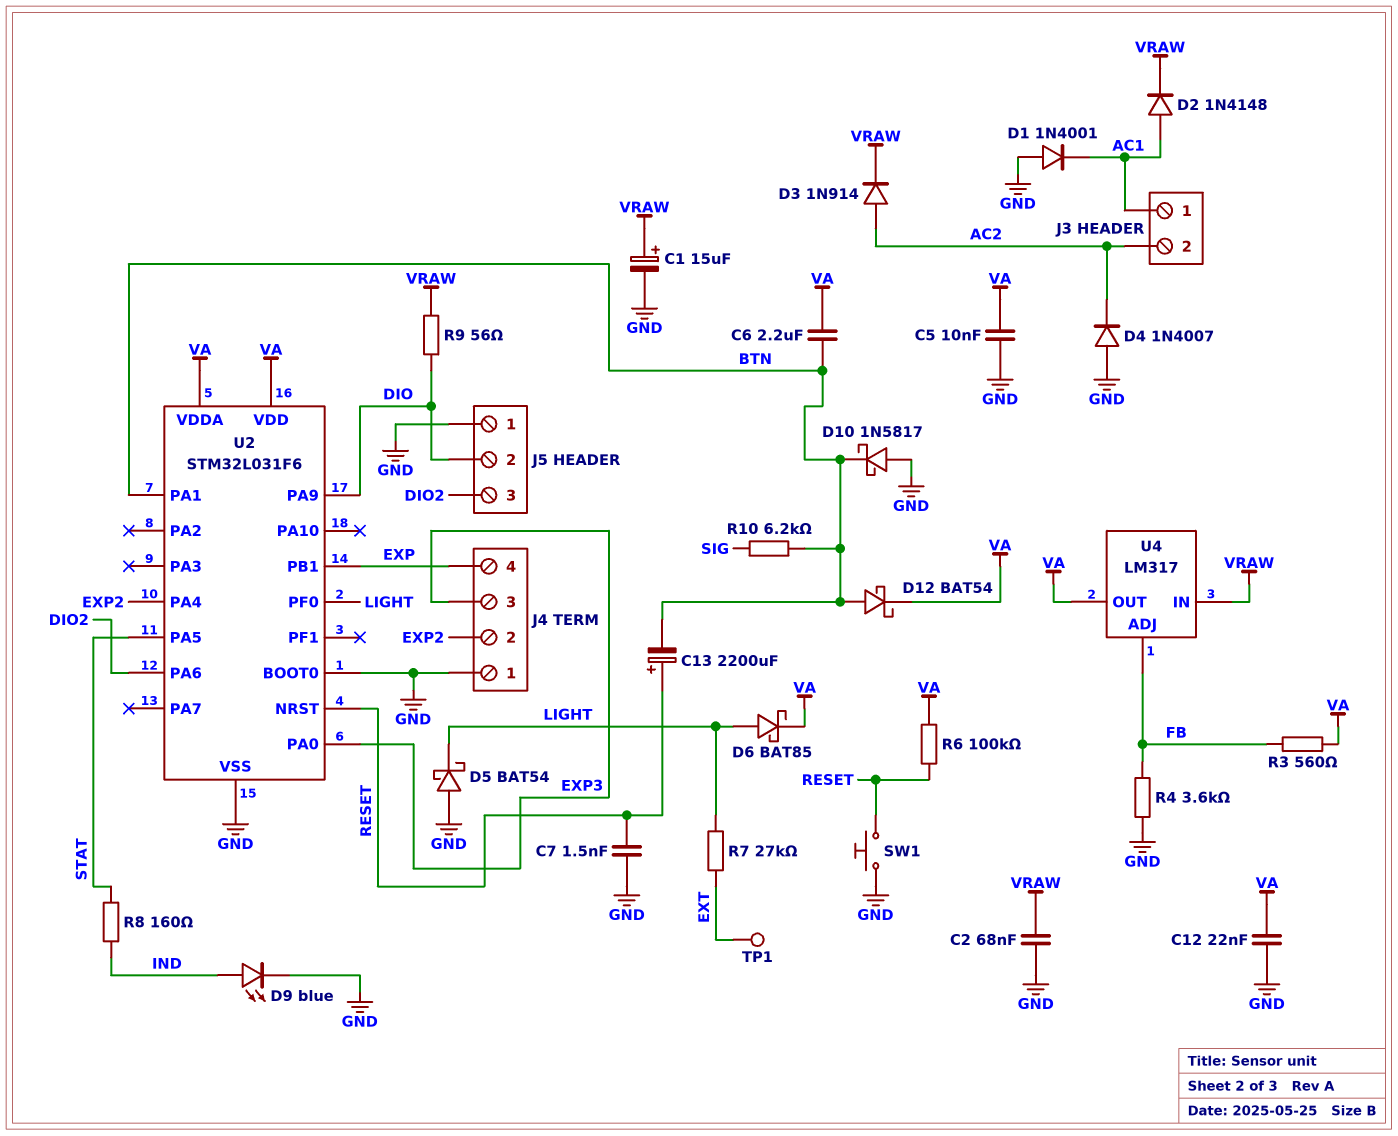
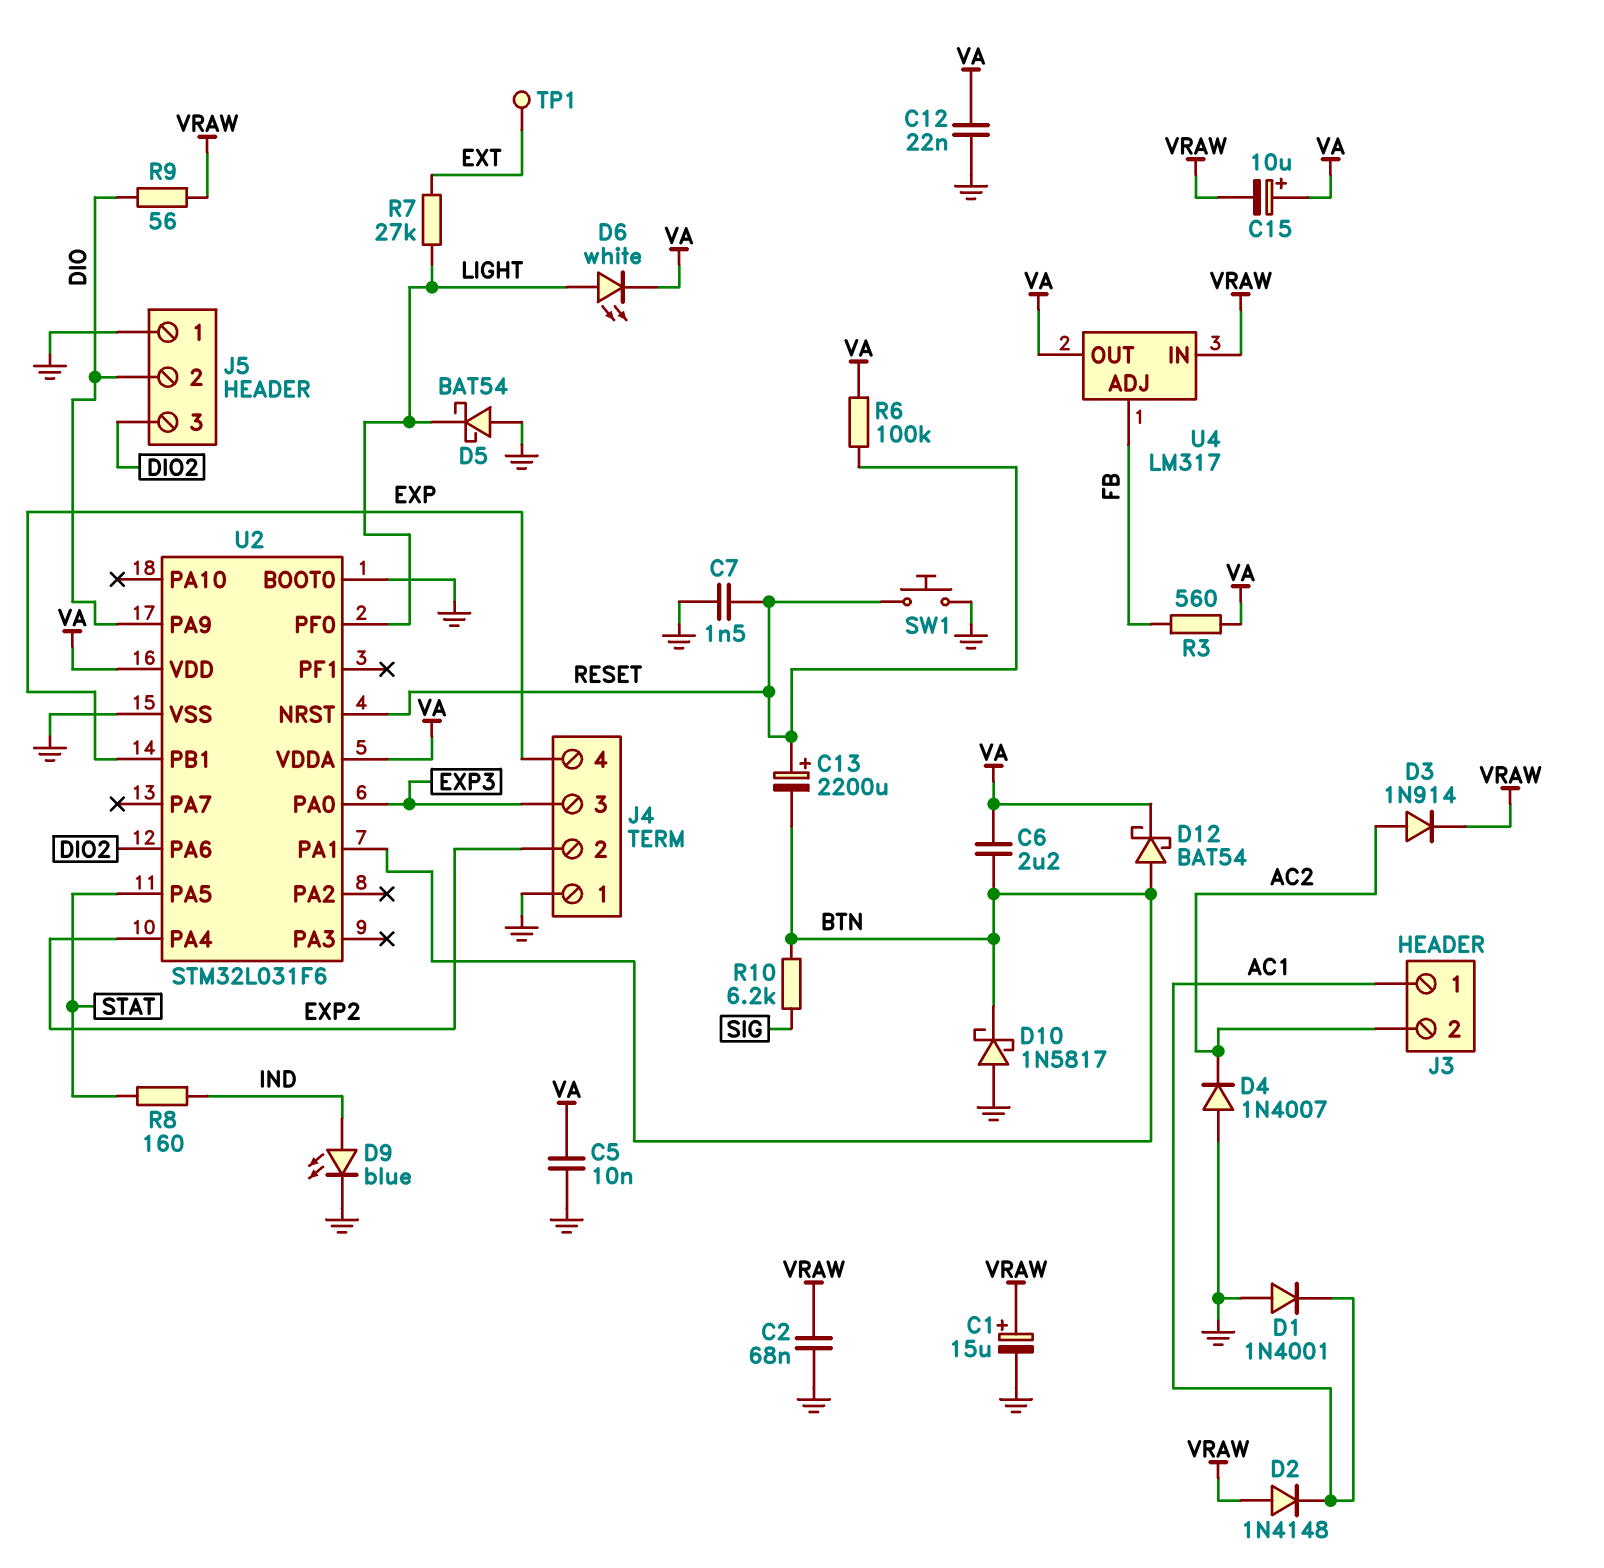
C15: none -> 10uF (plus VA, minus VRAW)
D2: diode 1N4148 (A AC1, K VRAW) -> diode 1N4148 (A VRAW, K AC1)
D6: schottky BAT85 (A LIGHT, K VA) -> LED white (A LIGHT, K VA)
R4: 3.6k (FB, GND) -> none

